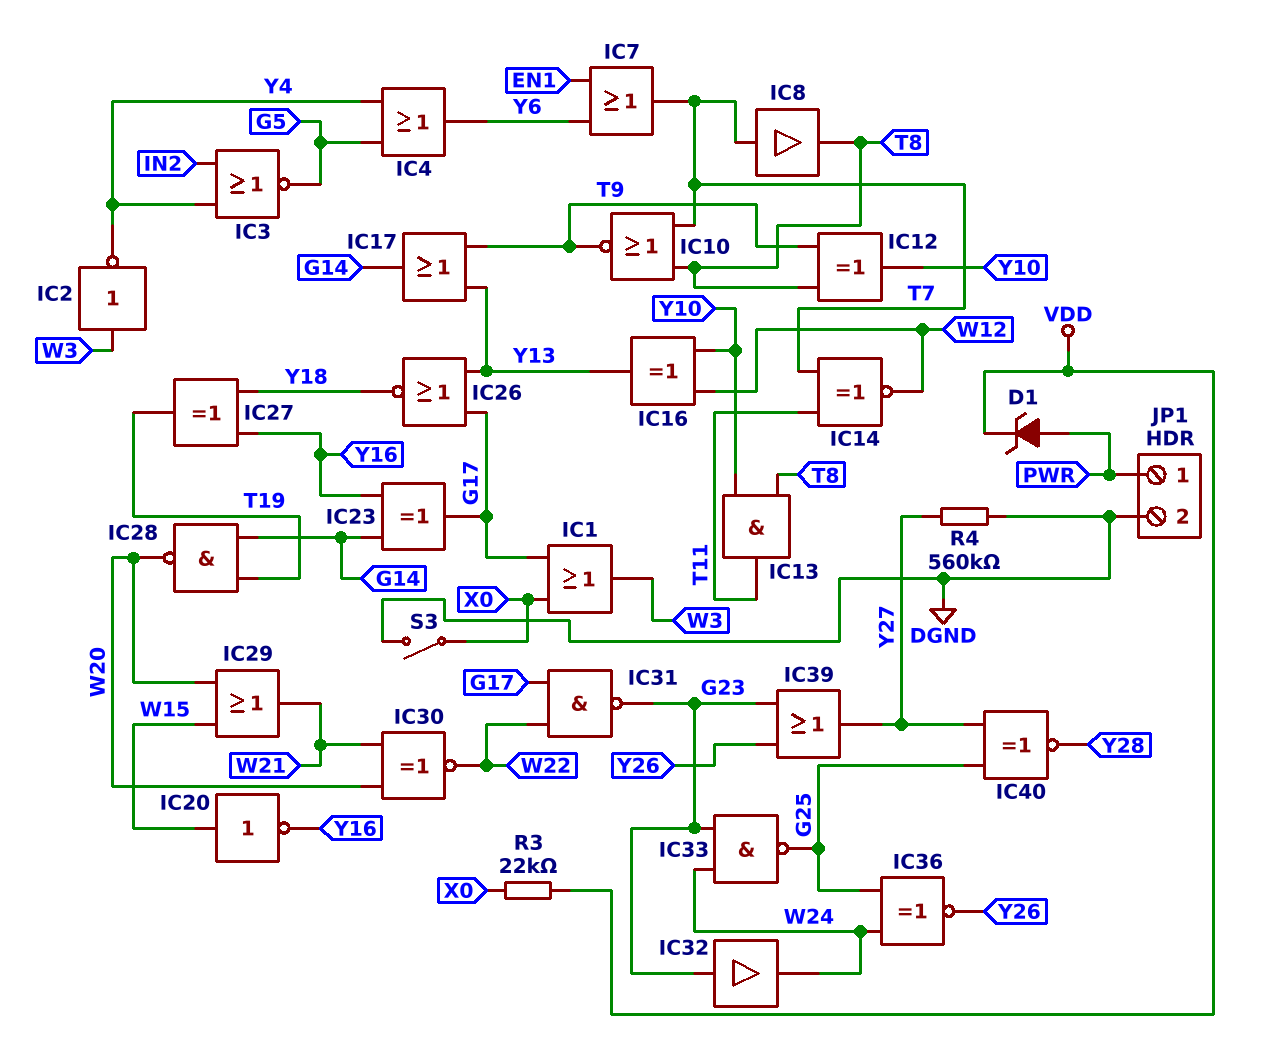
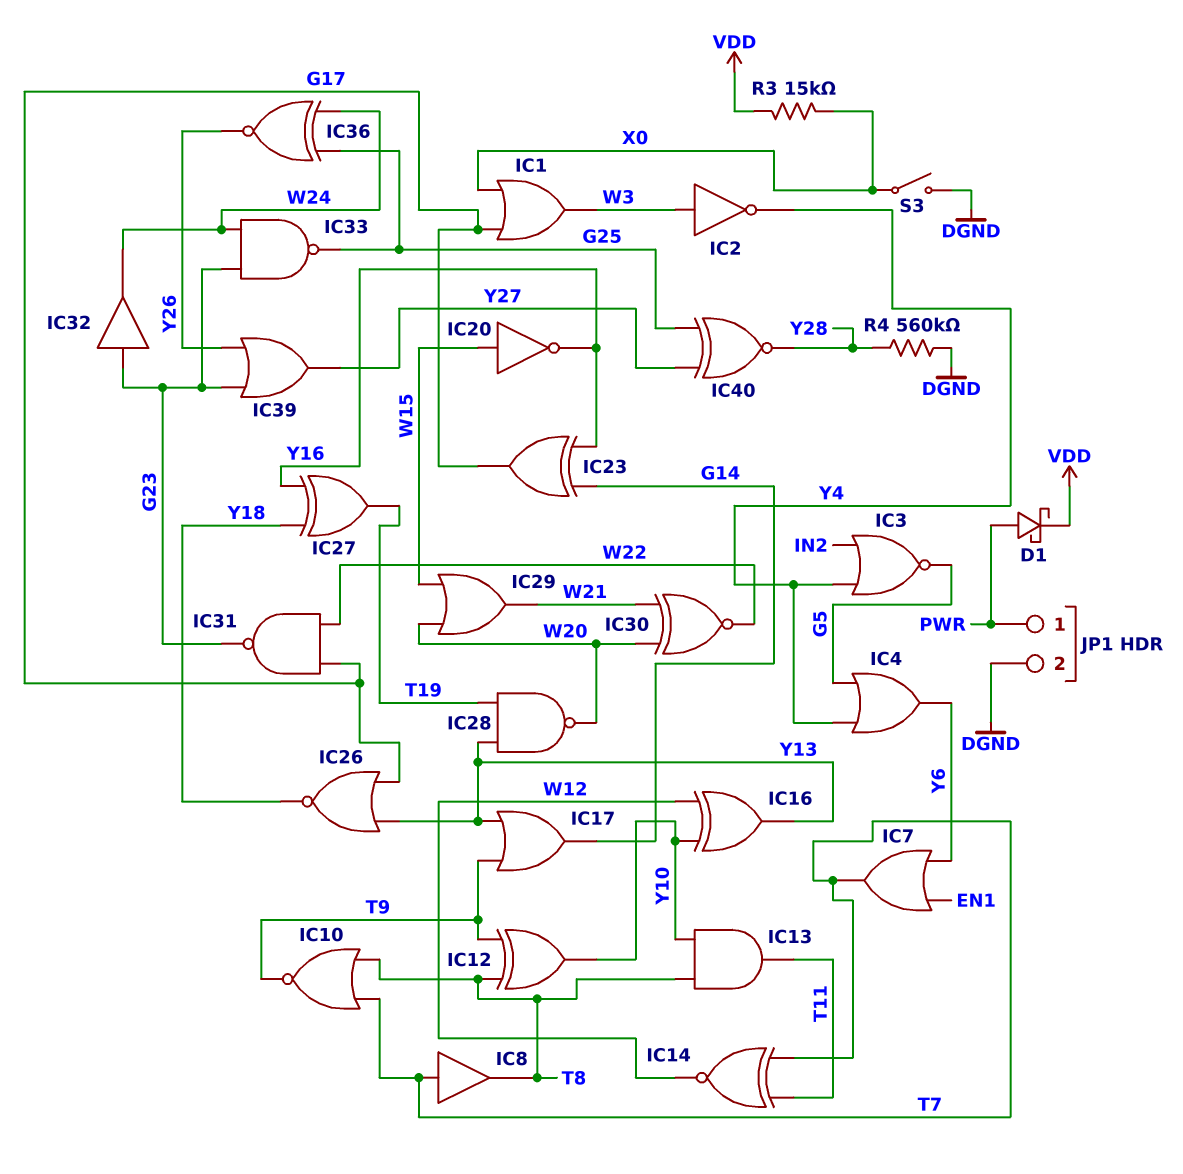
D1: zener (A PWR, K VDD) -> schottky (A PWR, K VDD)
IC28: NAND (in G14, in T19, out W20) -> NAND (in T19, in Y13, out W20)
R3: 22k (VDD, X0) -> 15k (VDD, X0)
R4: 560k (DGND, Y27) -> 560k (DGND, Y28)

